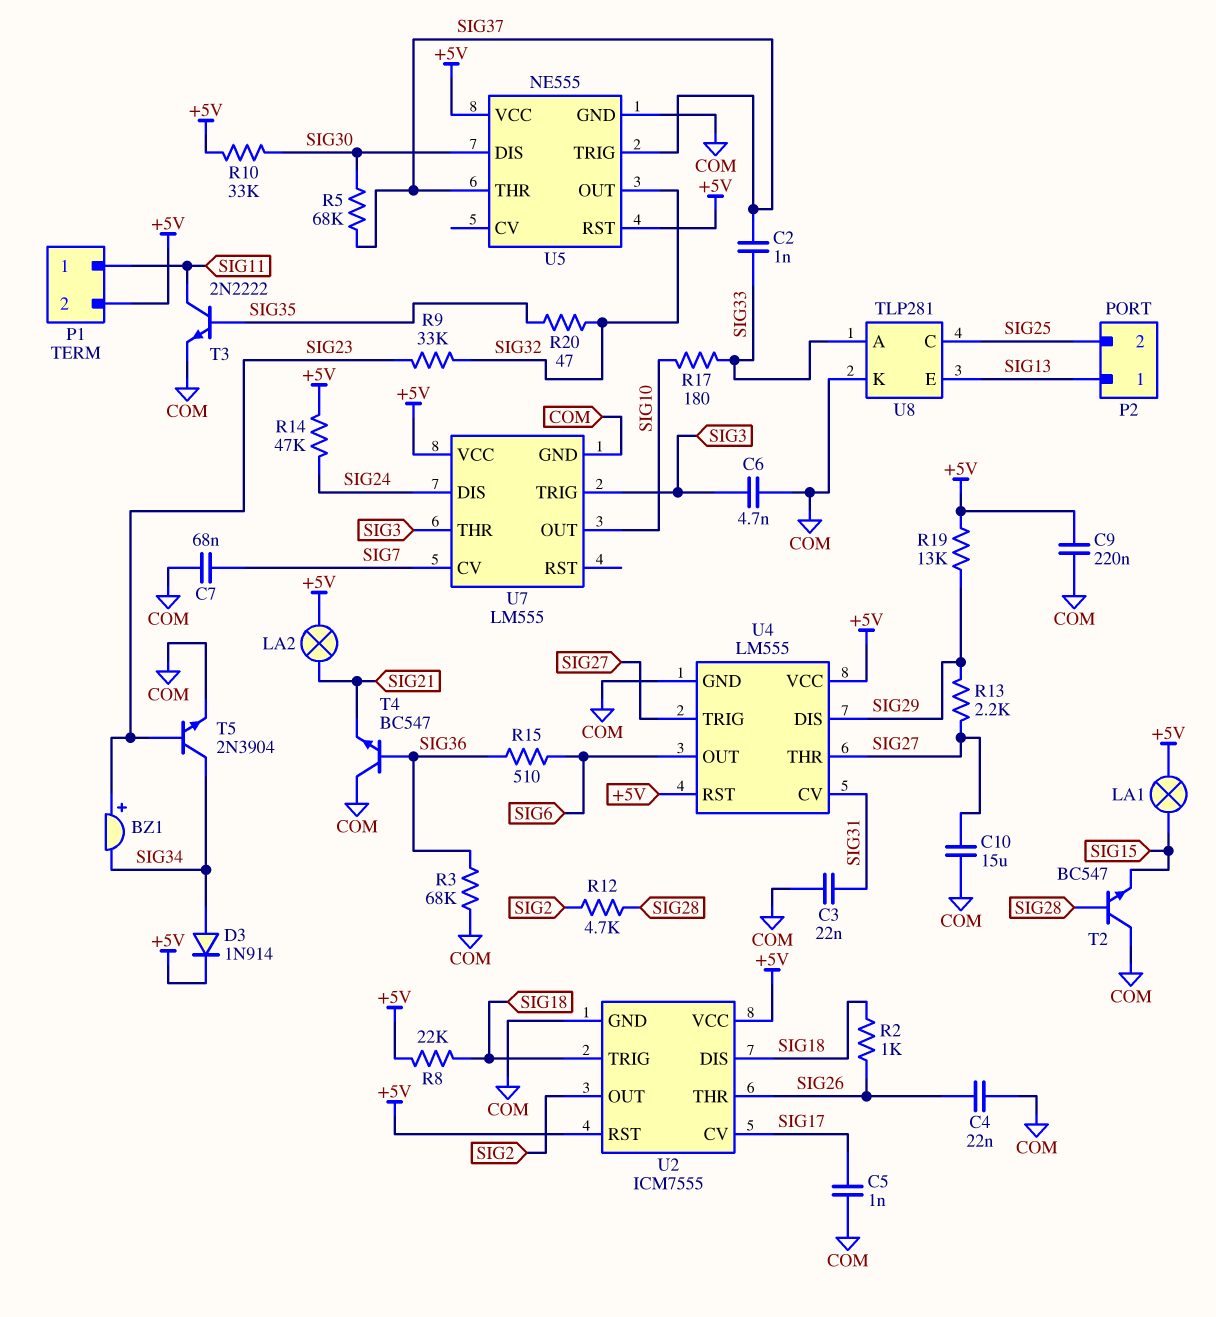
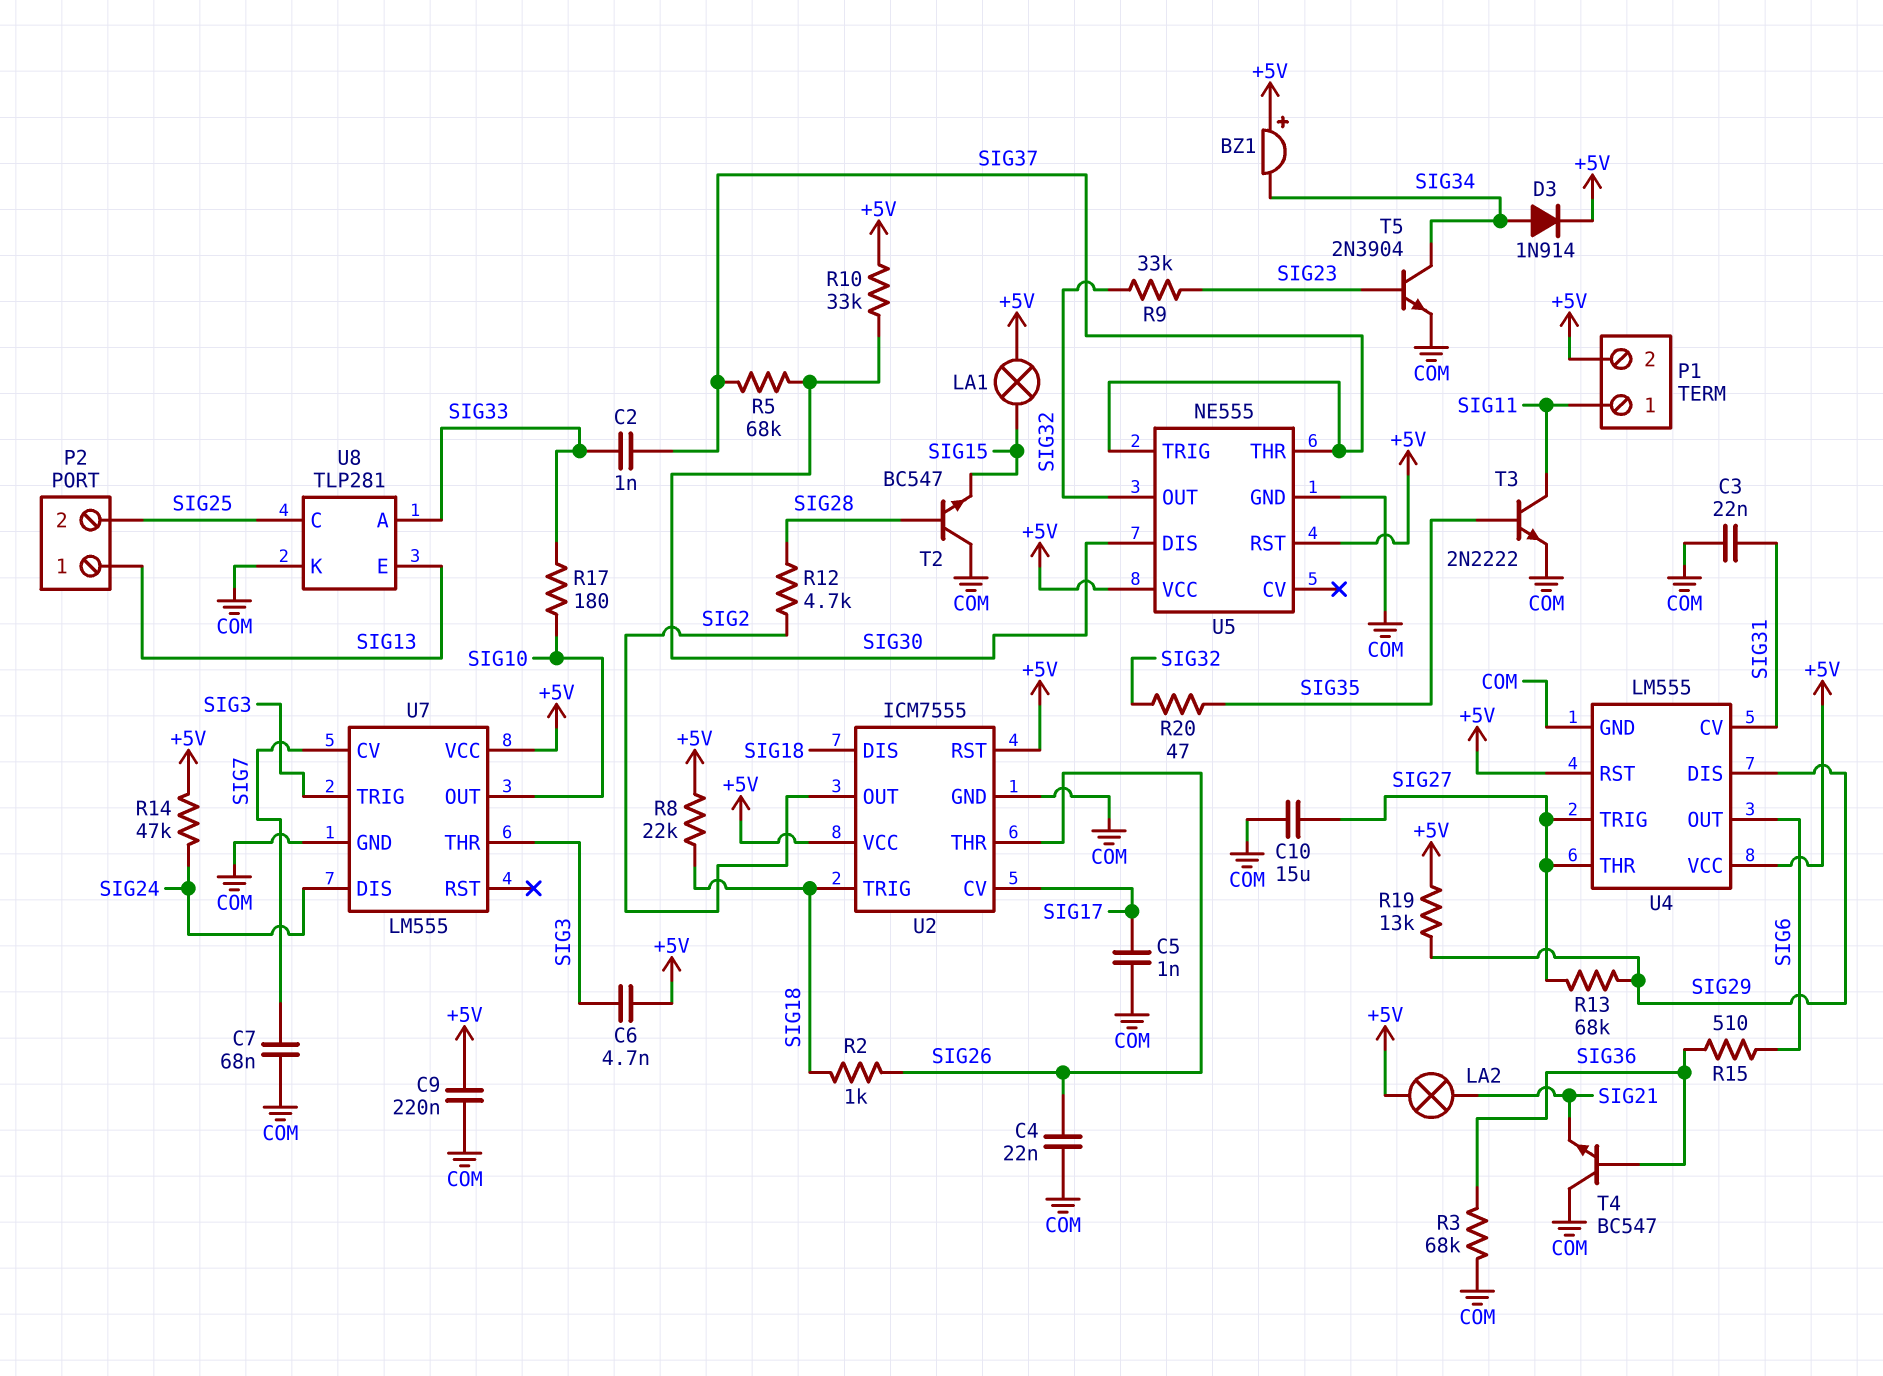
BZ1: buzzer (plus SIG23, minus SIG34) -> buzzer (plus +5V, minus SIG34)
C6: 4.7nF (COM, SIG3) -> 4.7nF (+5V, SIG3)
R13: 2.2k (SIG27, SIG29) -> 68k (SIG27, SIG29)

